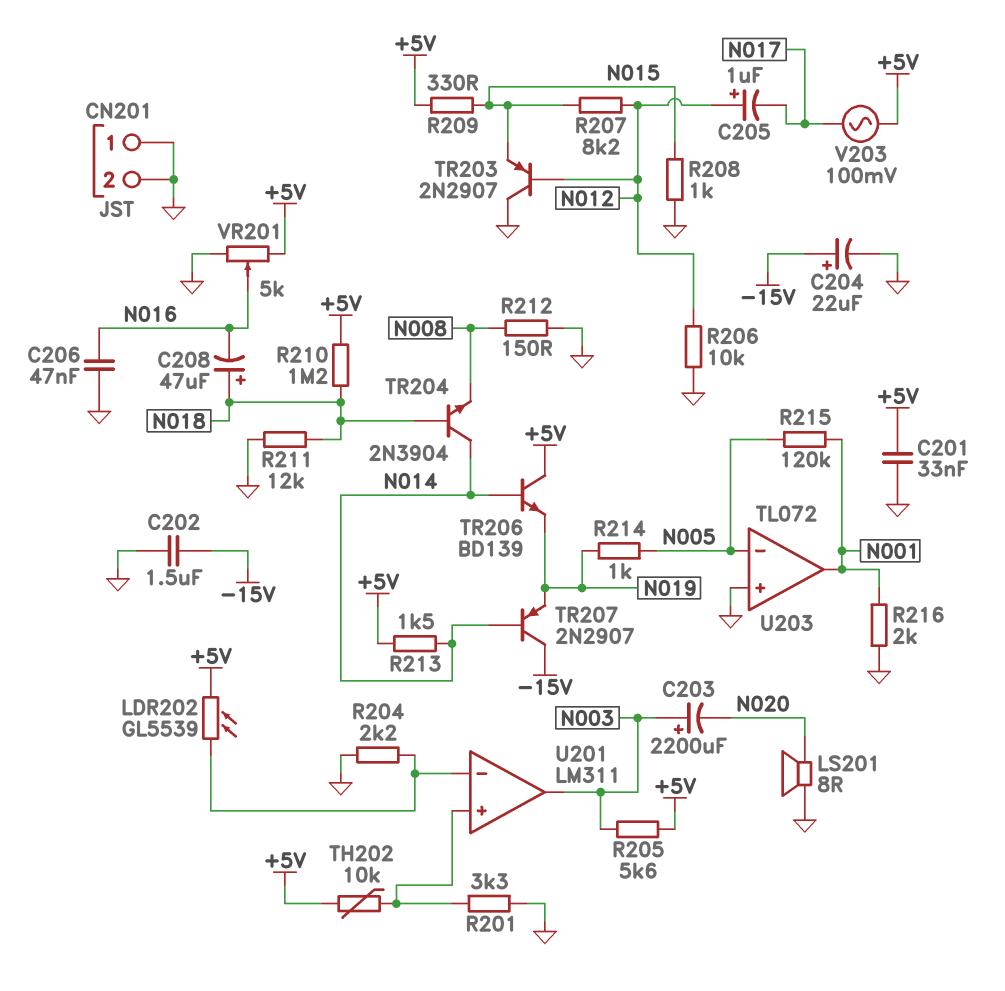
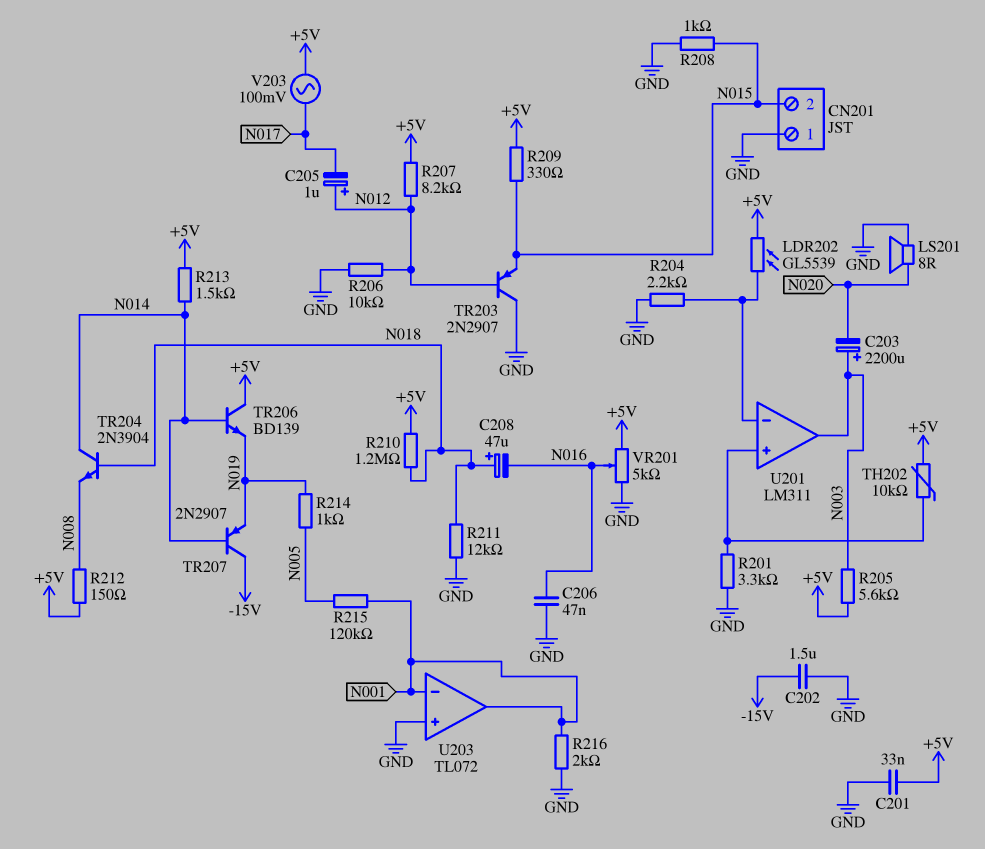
C204: 22uF (plus -15V, minus GND) -> none
CN201 pin 2: GND -> N015
R207: 8.2k (N012, N015) -> 8.2k (+5V, N012)
R212: 150 (GND, N008) -> 150 (+5V, N008)
U203 pin in-: N005 -> N001

